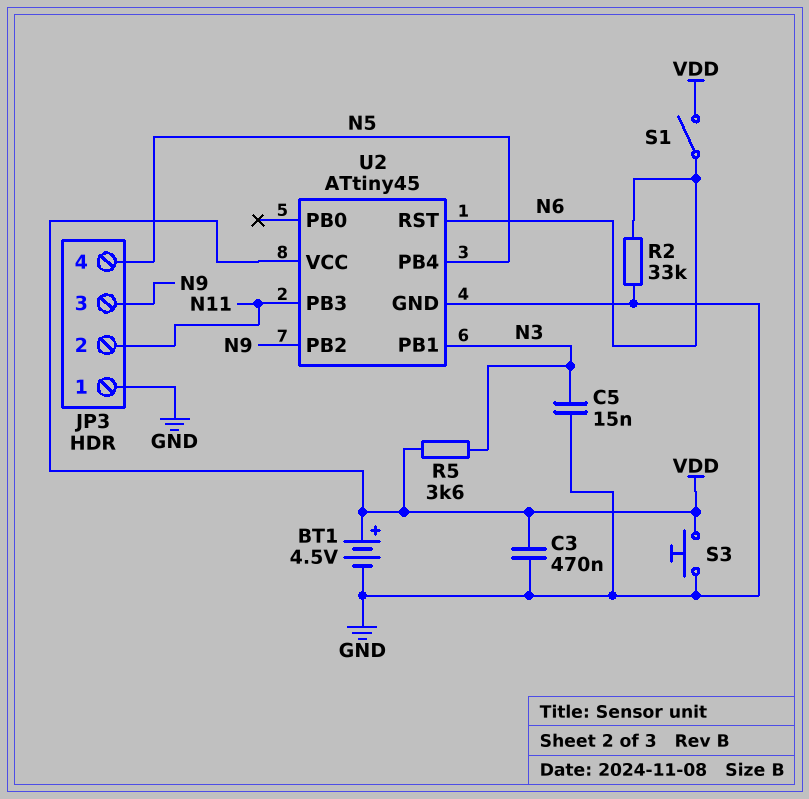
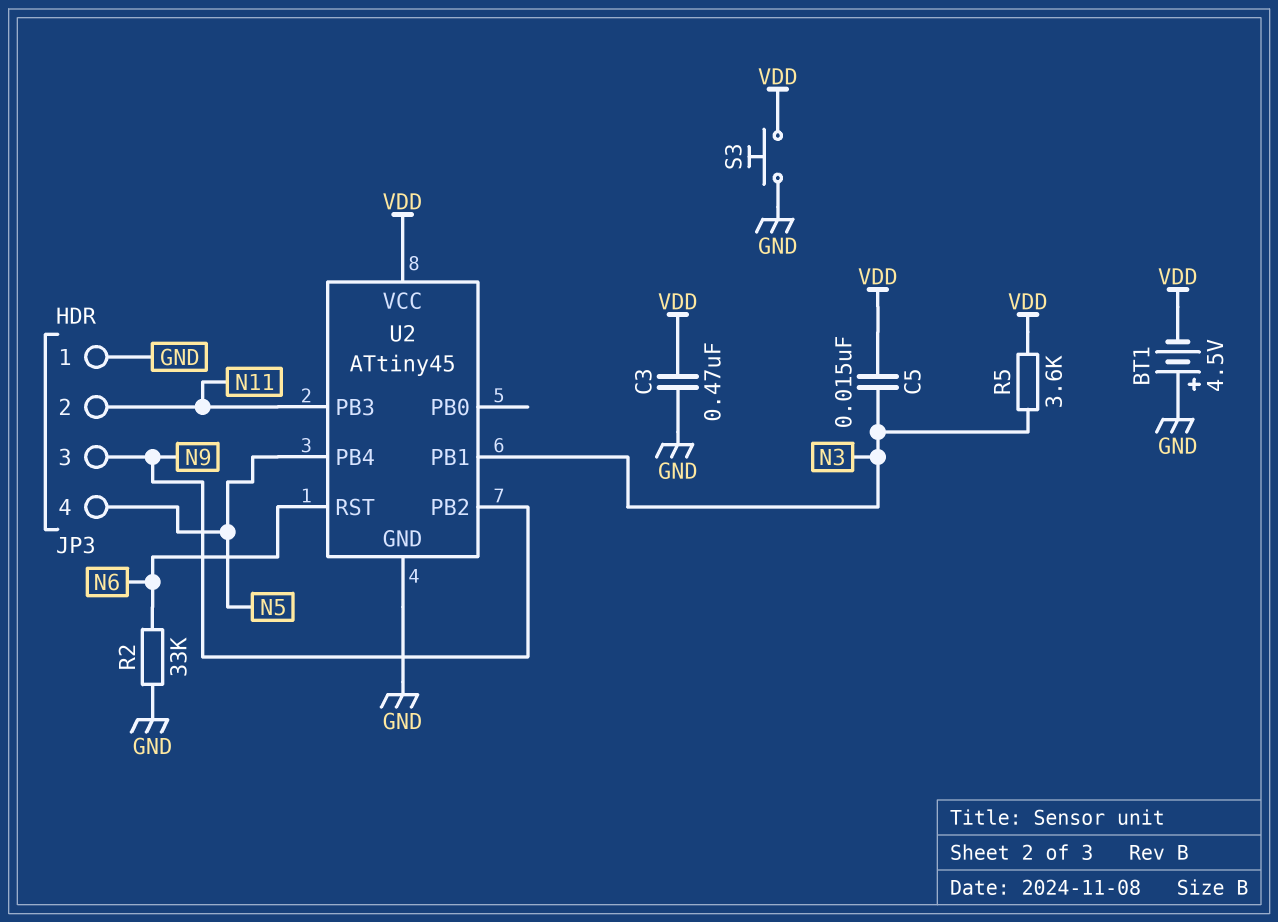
BT1: 4.5V (plus VDD, minus GND) -> 4.5V (plus GND, minus VDD)
C5: 15nF (GND, N3) -> 15nF (N3, VDD)
S1: switch (N6, VDD) -> none

